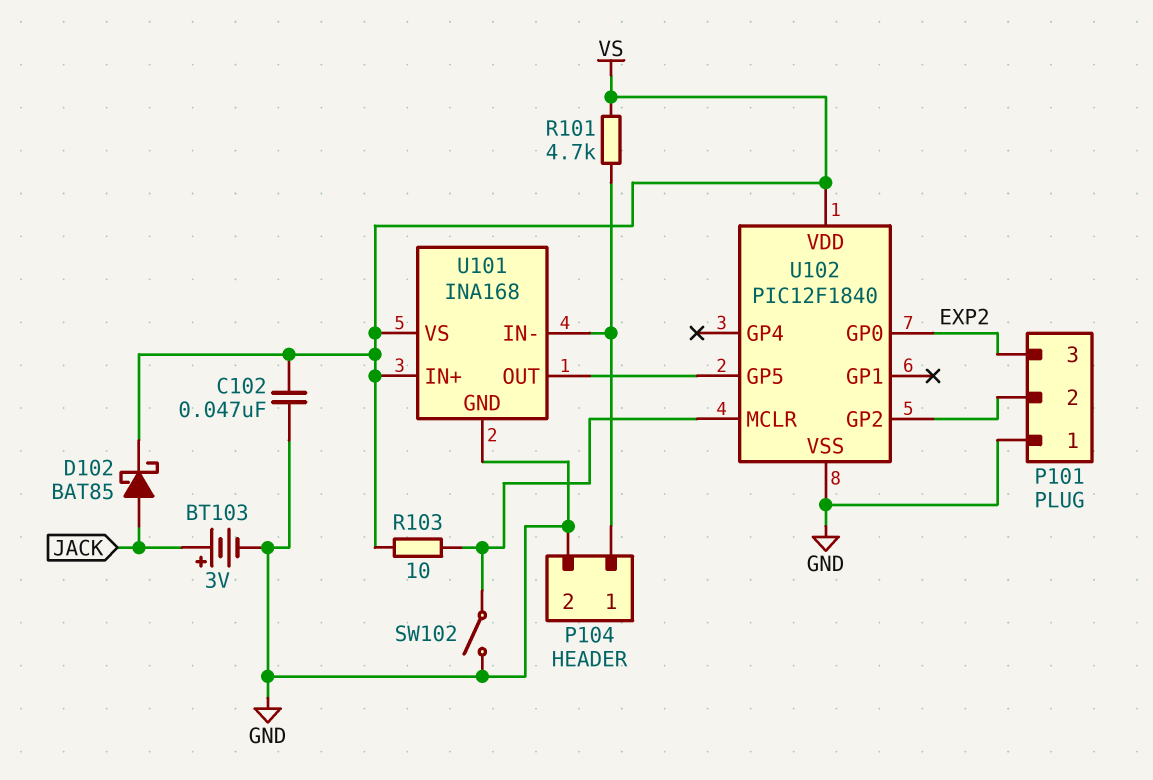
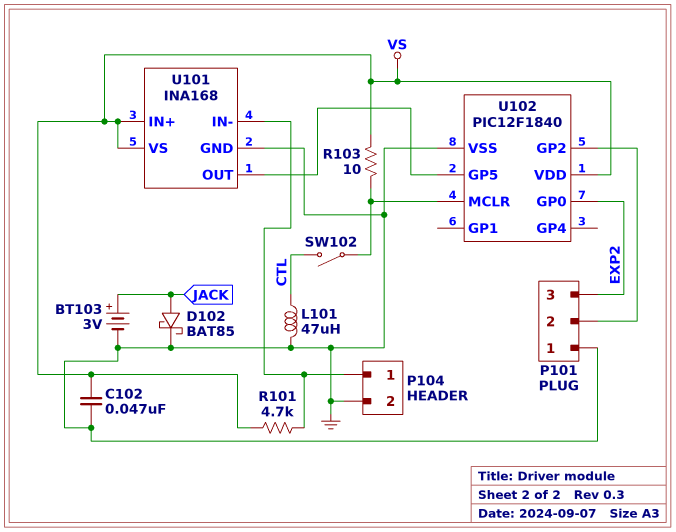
D102: schottky BAT85 (A JACK, K VS) -> schottky BAT85 (A JACK, K GND)
L101: none -> 47uH (CTL, GND)
SW102: switch (GND, U102/MCLR) -> switch (CTL, U102/MCLR)

